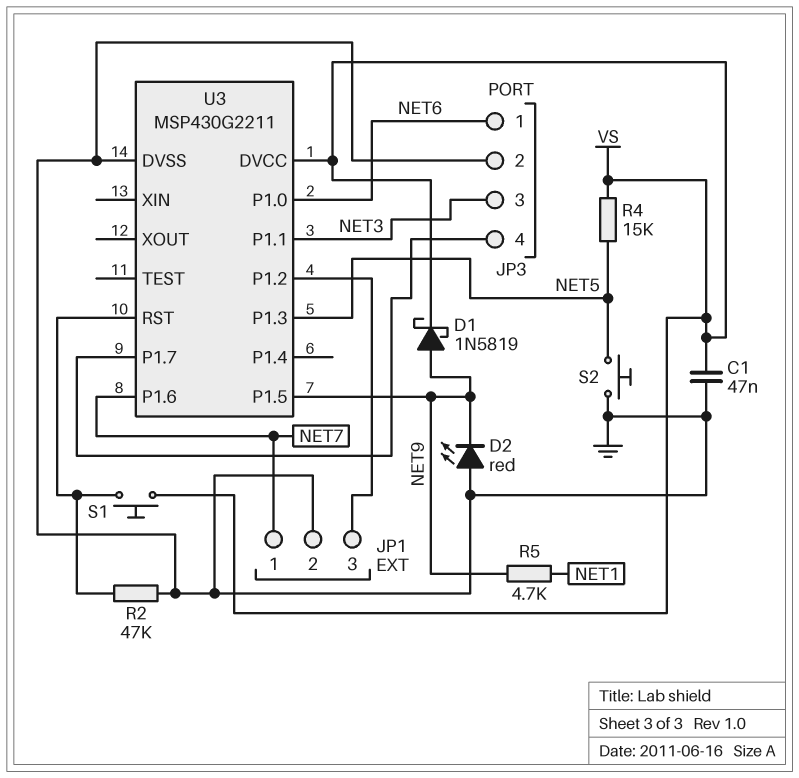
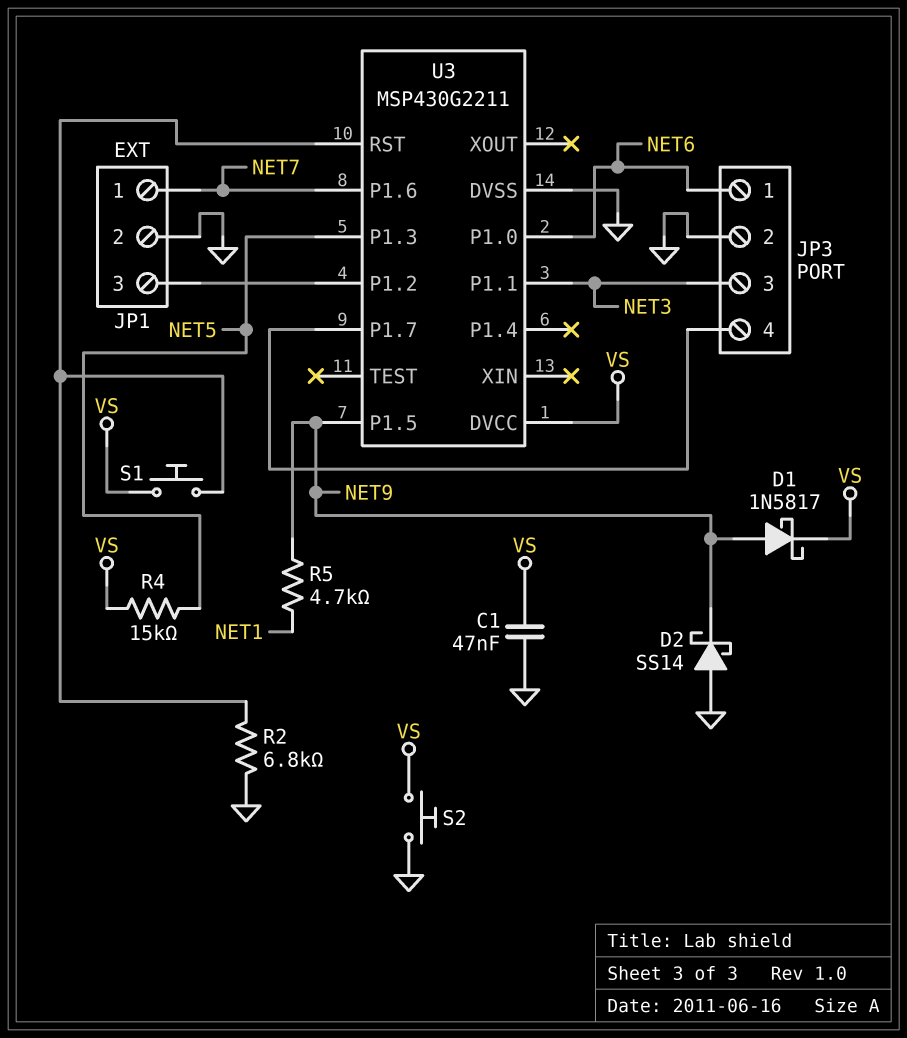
D1: schottky 1N5819 (A NET9, K VS) -> schottky 1N5817 (A NET9, K VS)
D2: LED red (A GND, K NET9) -> schottky SS14 (A GND, K NET9)
R2: 47k (GND, U3/RST) -> 6.8k (GND, U3/RST)
S2: button (GND, NET5) -> button (GND, VS)

